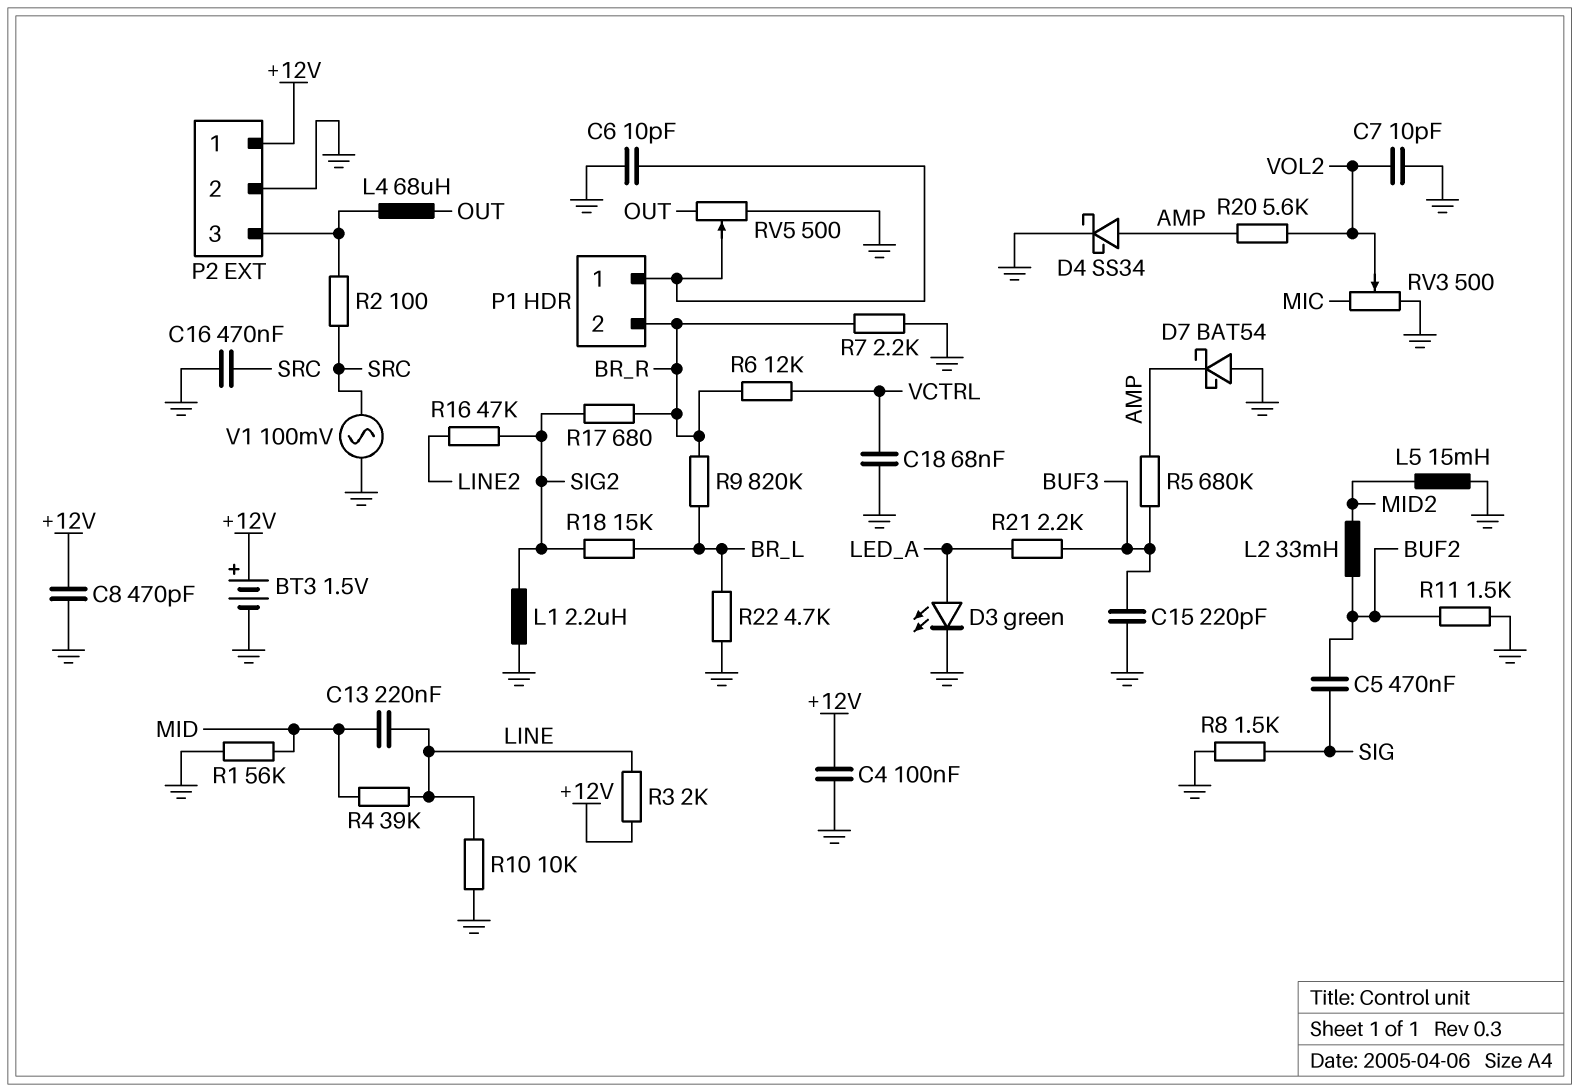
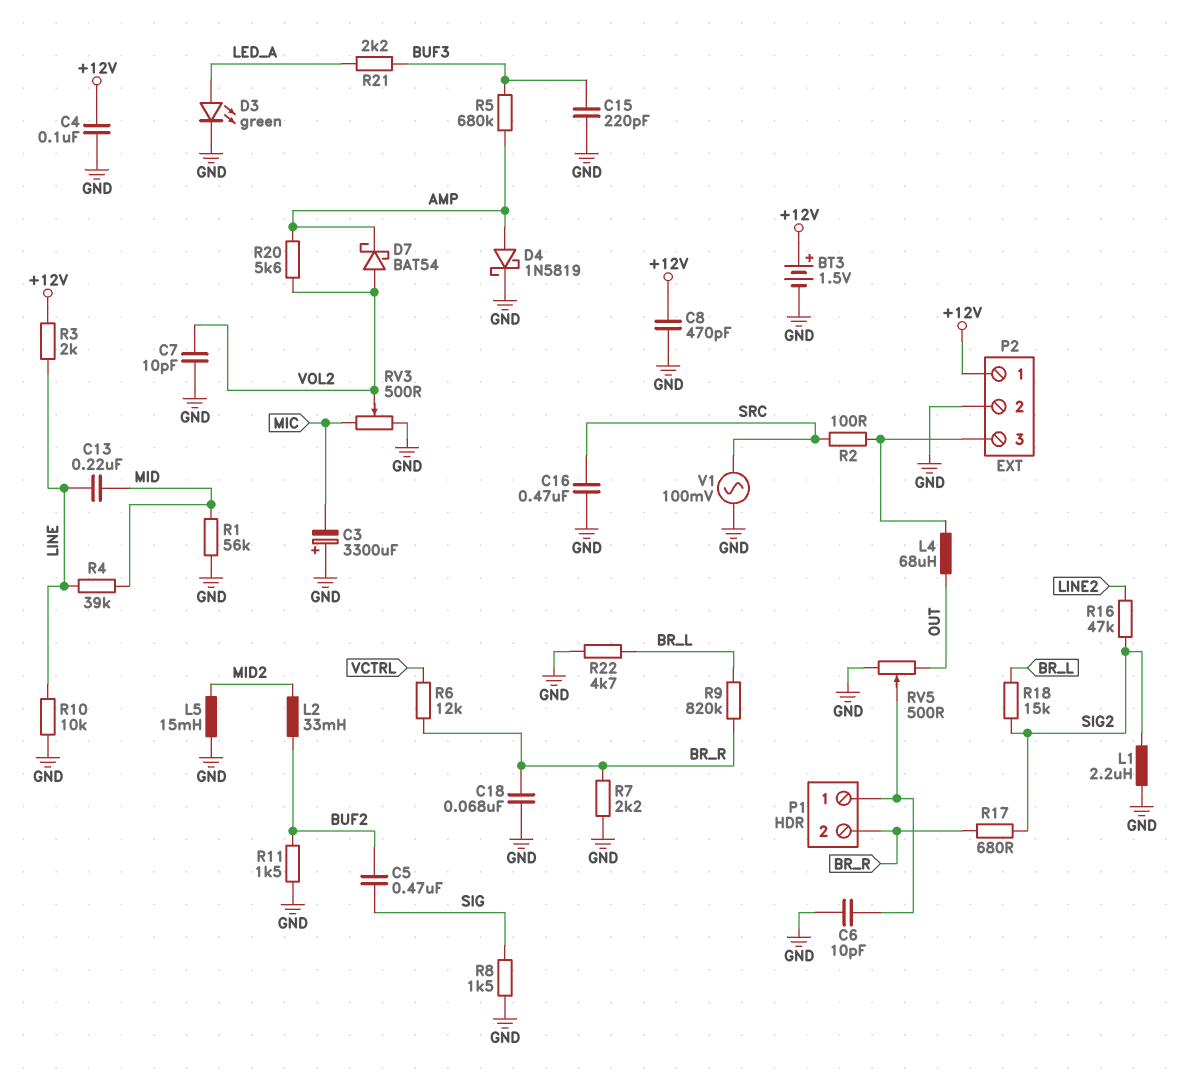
C3: none -> 3300uF (plus GND, minus MIC)
C18: 68nF (GND, VCTRL) -> 68nF (BR_R, GND)
D4: schottky SS34 (A AMP, K GND) -> schottky 1N5819 (A AMP, K GND)
D7: schottky BAT54 (A GND, K AMP) -> schottky BAT54 (A VOL2, K AMP)

